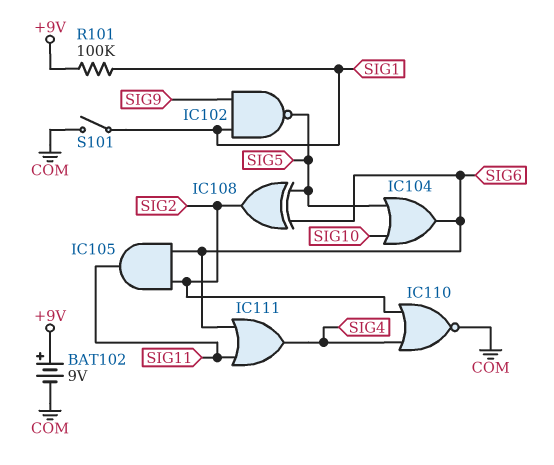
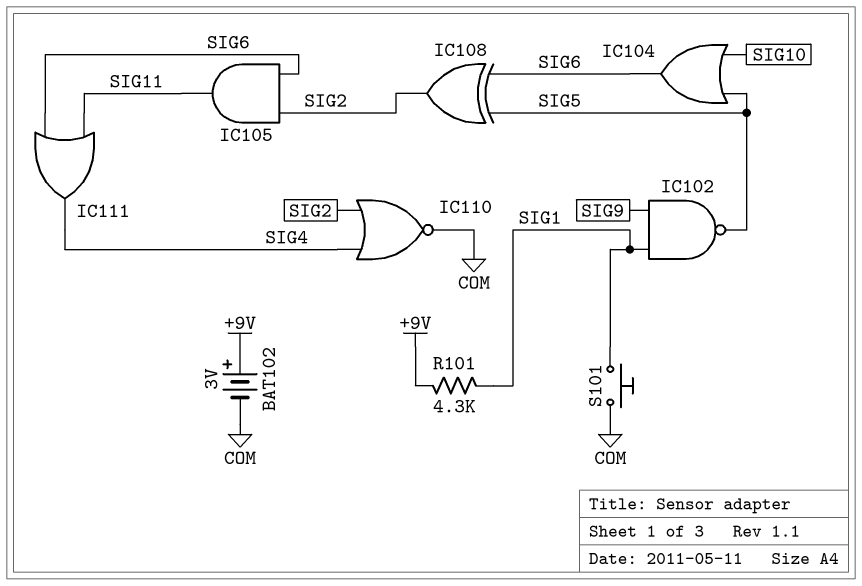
BAT102: 9V (plus +9V, minus COM) -> 3V (plus +9V, minus COM)
R101: 100k (+9V, SIG1) -> 4.3k (+9V, SIG1)
S101: switch (COM, SIG1) -> button (COM, SIG1)

